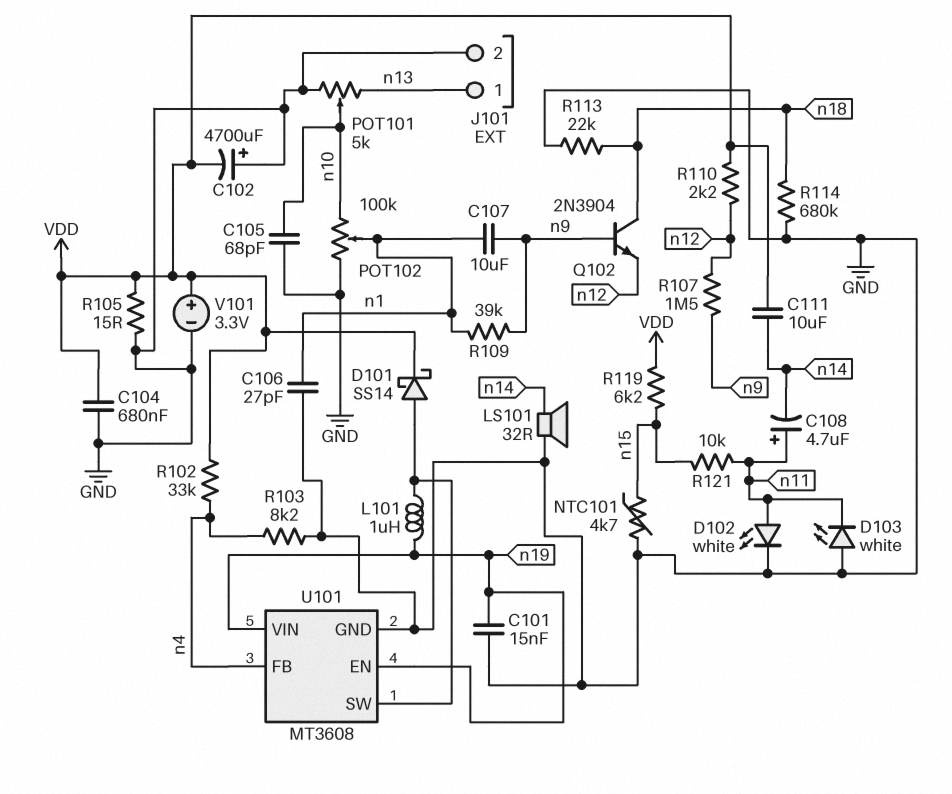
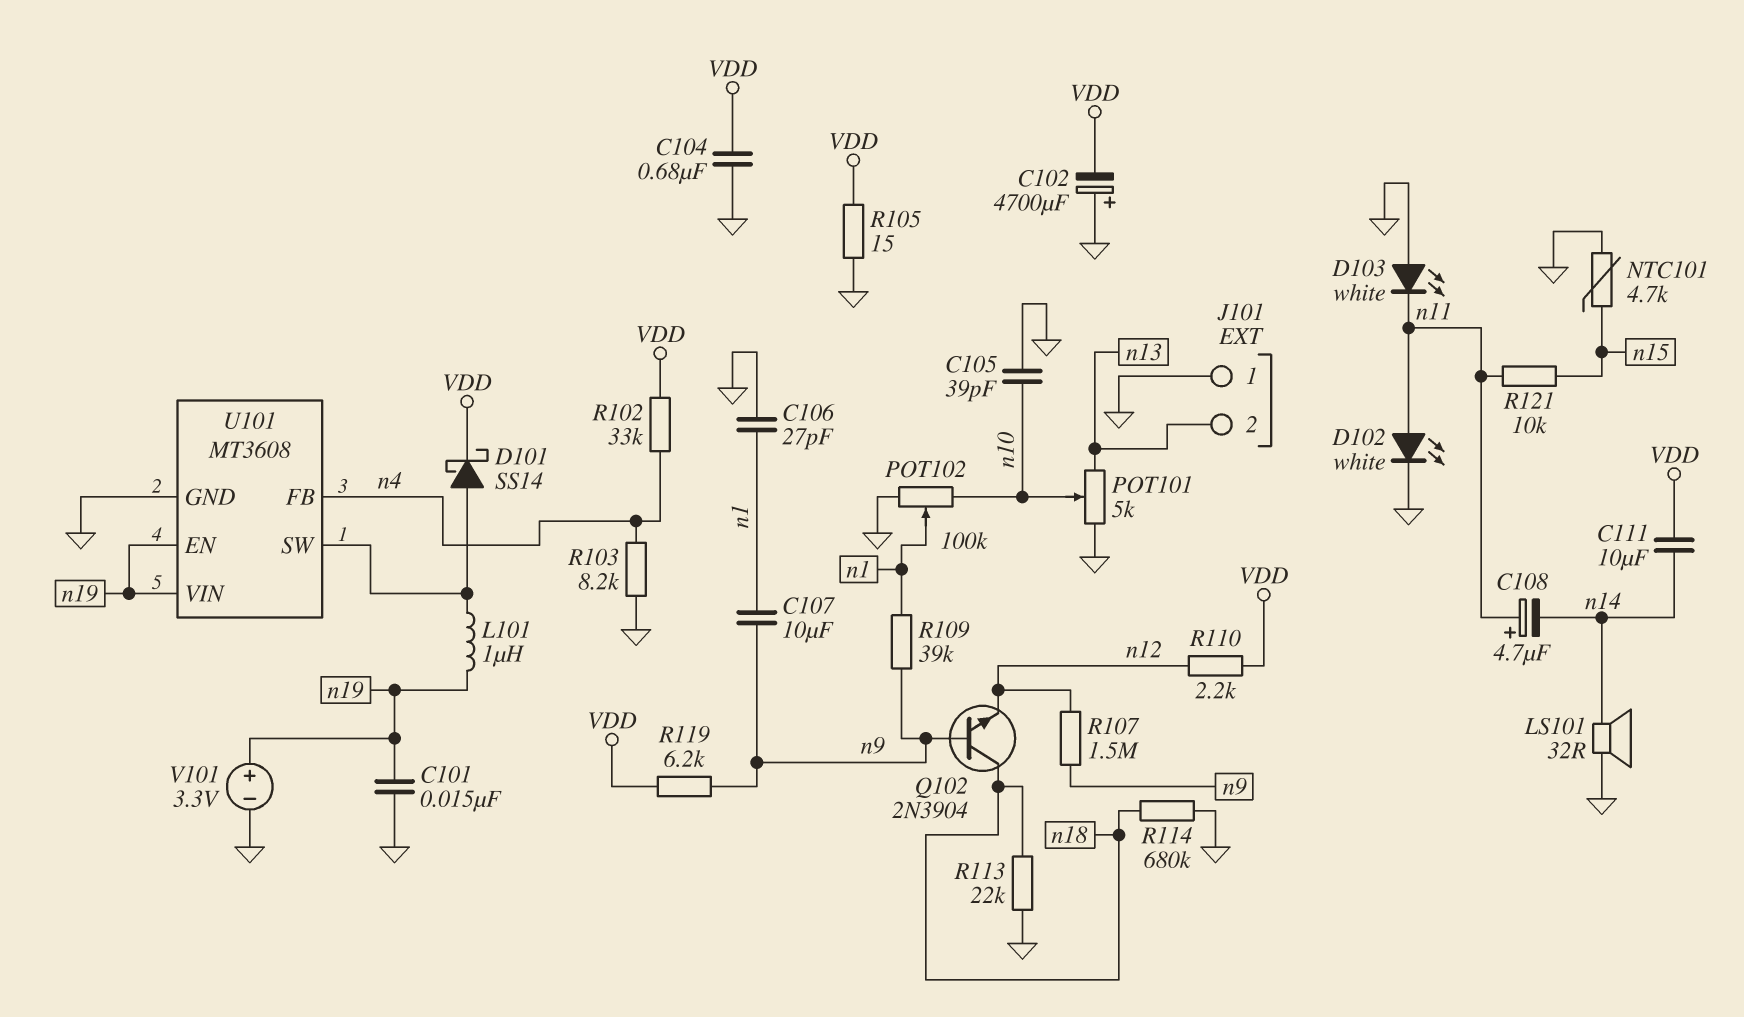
C105: 68pF (GND, n10) -> 39pF (GND, n10)
J101 pin 1: n13 -> GND
J101 pin 2: GND -> n13
R119: 6.2k (VDD, n15) -> 6.2k (VDD, n9)
V101: 3.3V (plus VDD, minus GND) -> 3.3V (plus n19, minus GND)

